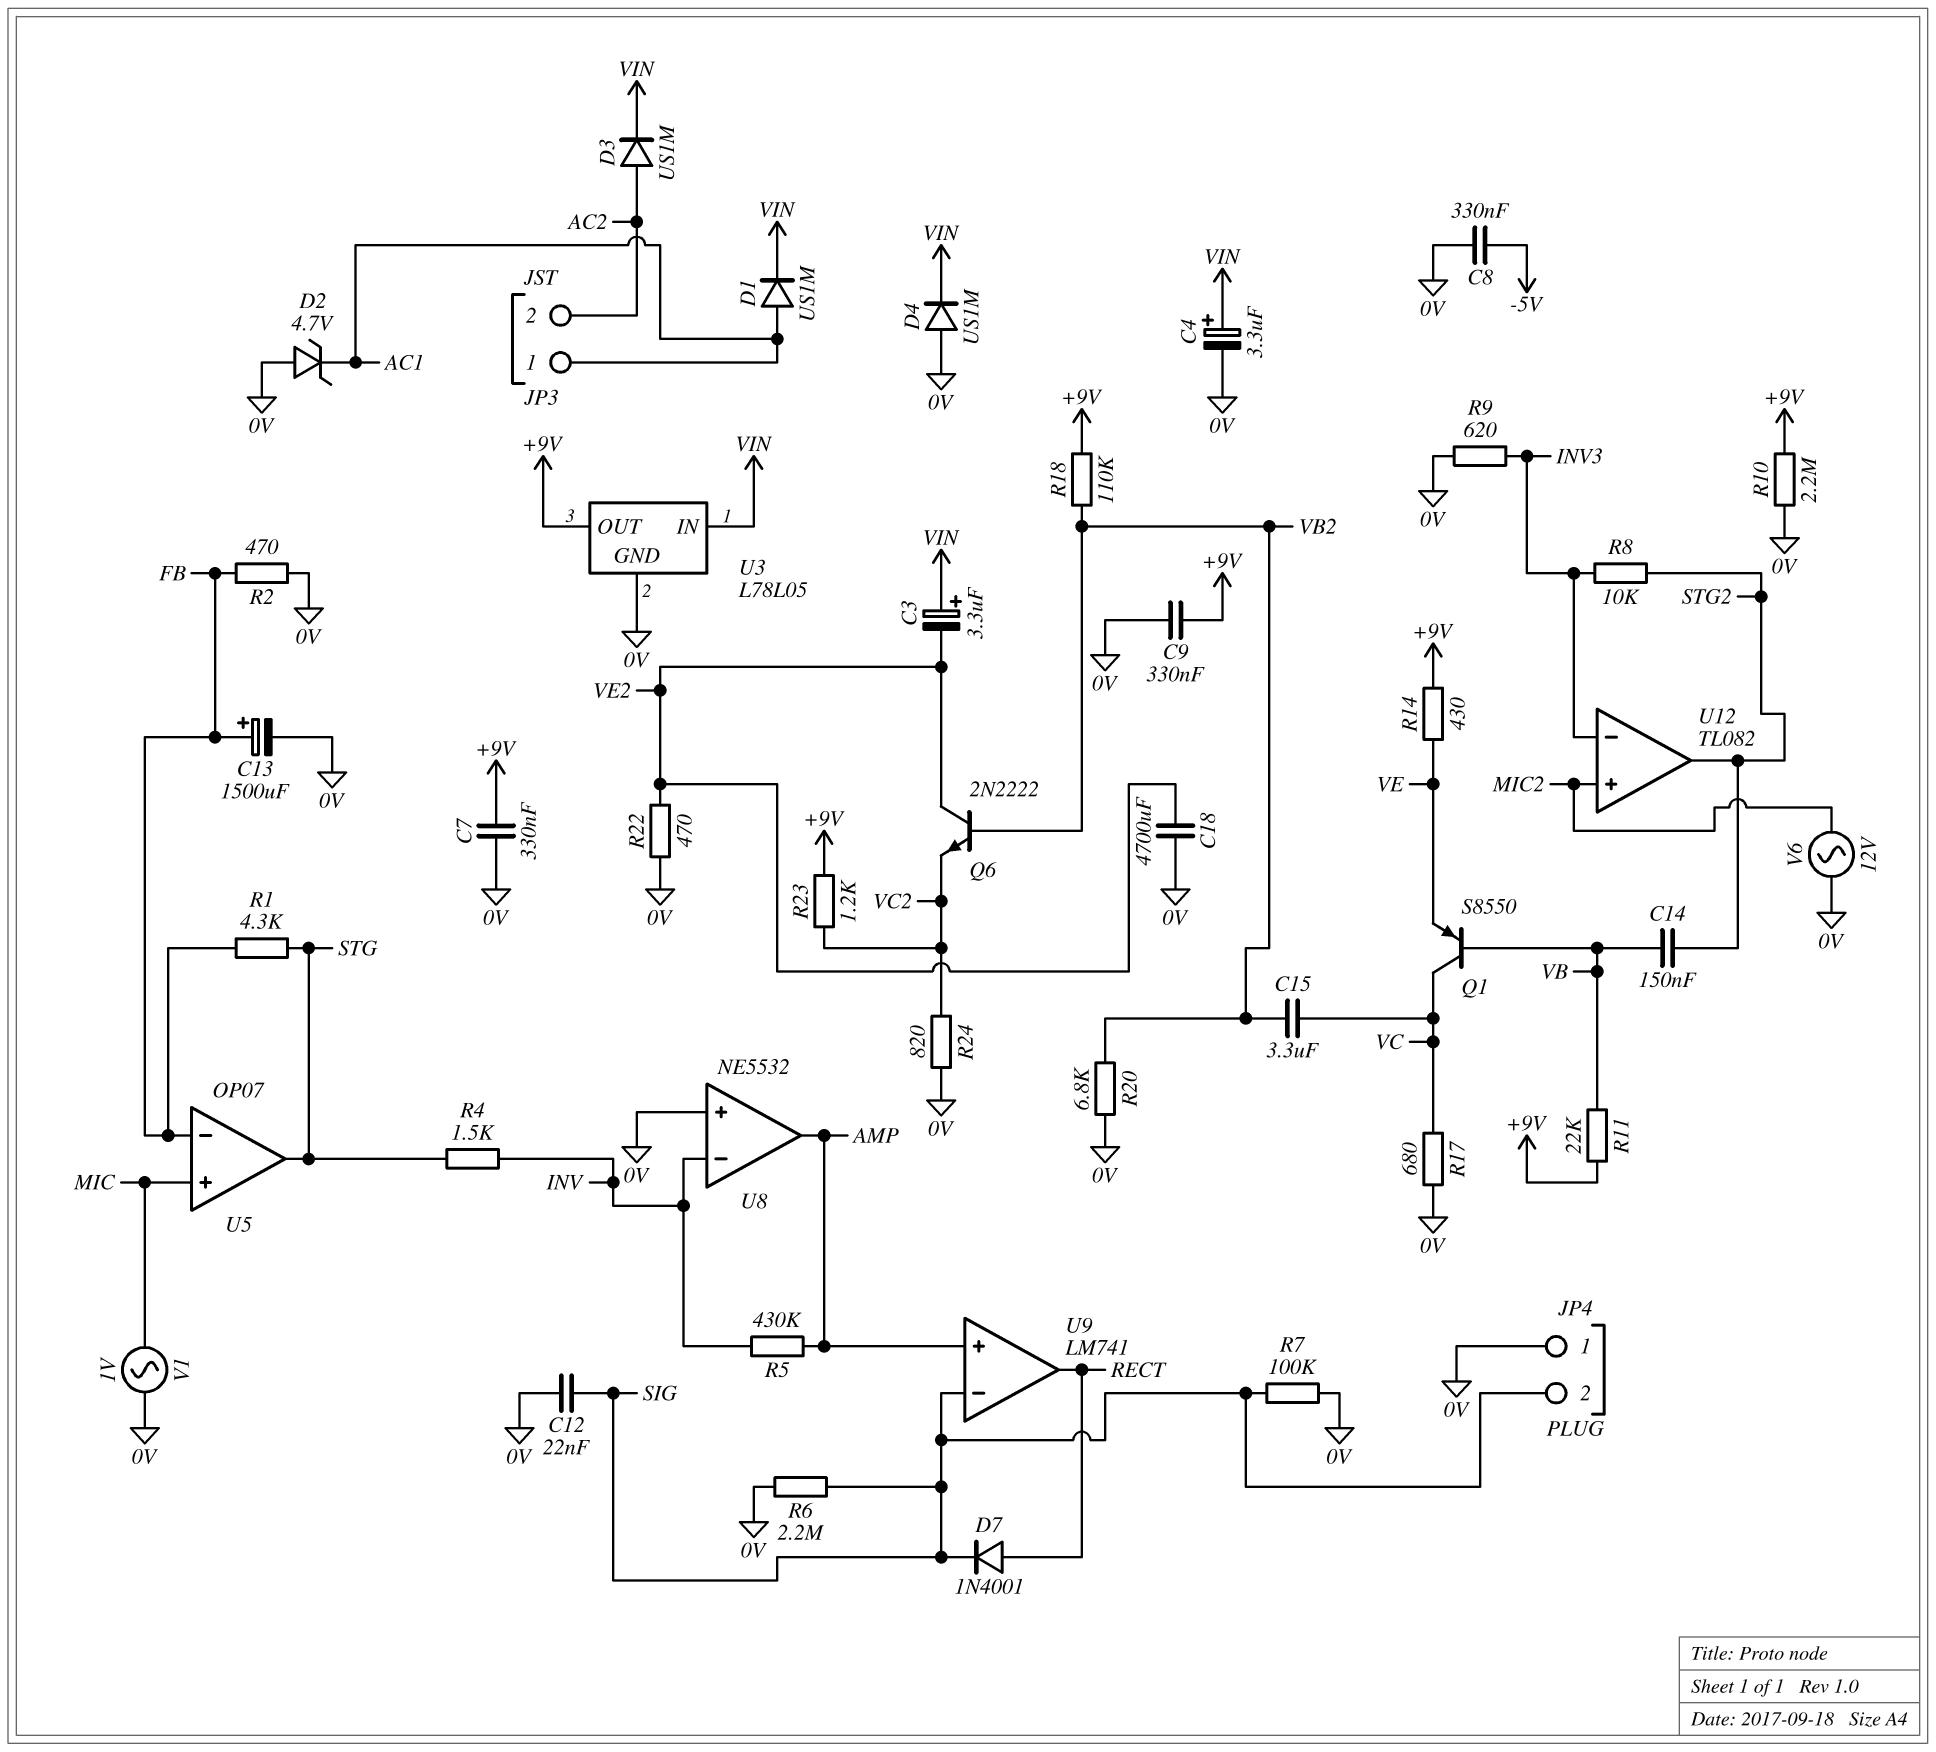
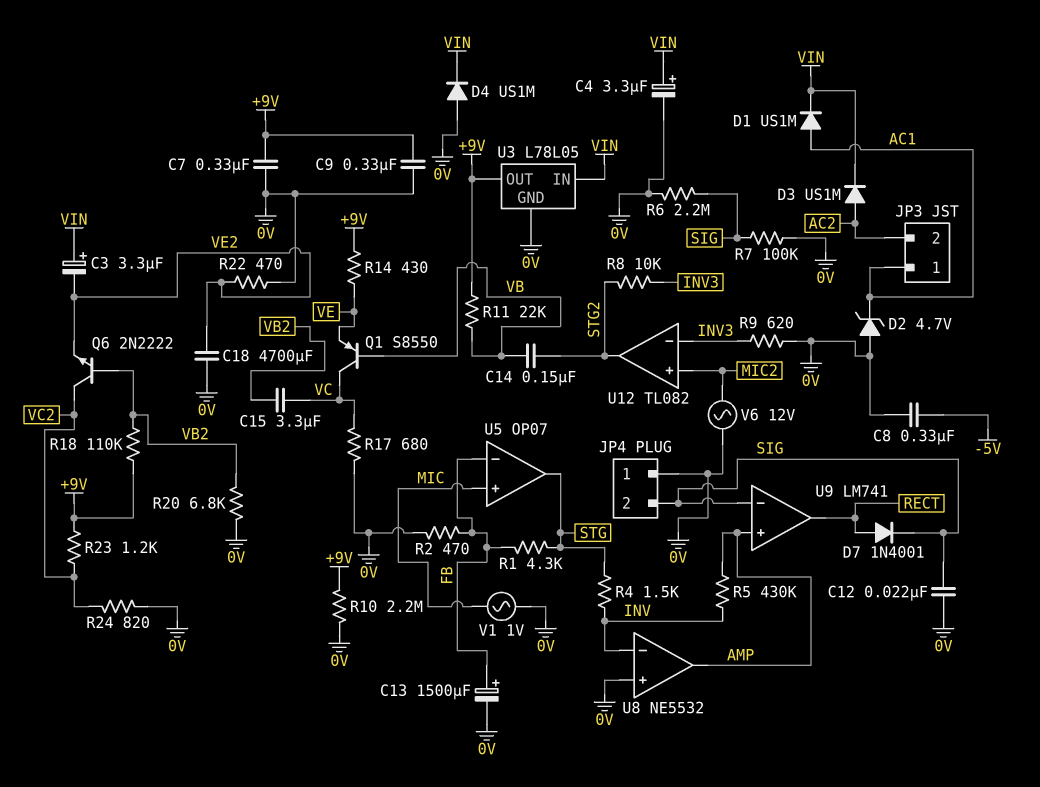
Q6: NPN 2N2222 (B VB2, C VE2, E VC2) -> NPN 2N2222 (B VB2, C VC2, E VE2)

